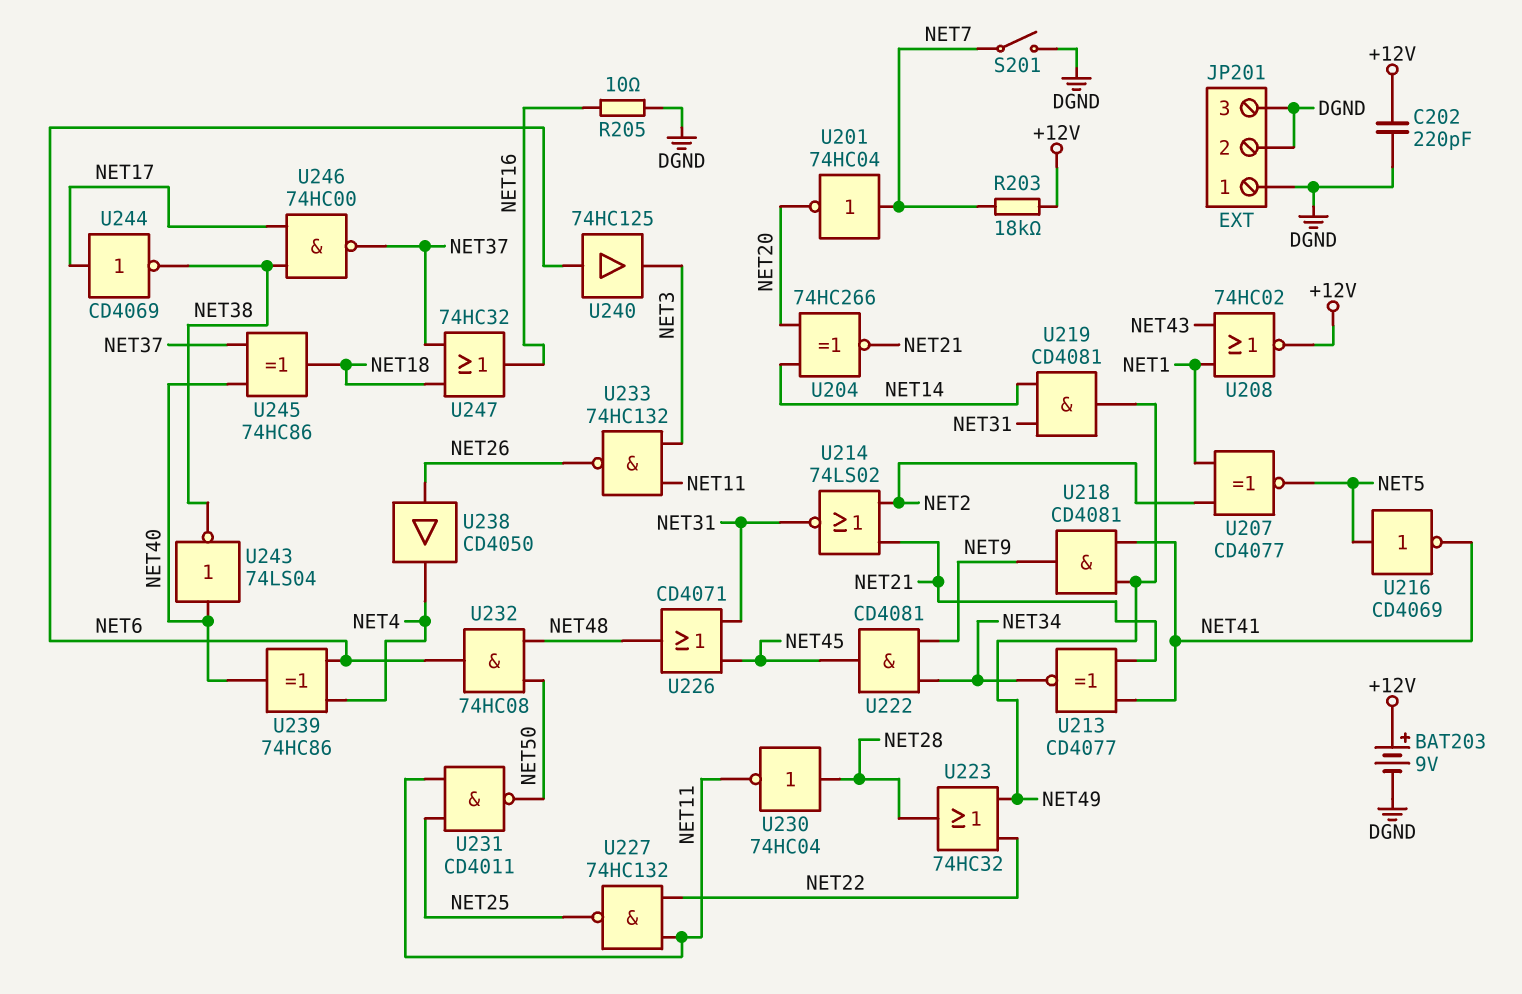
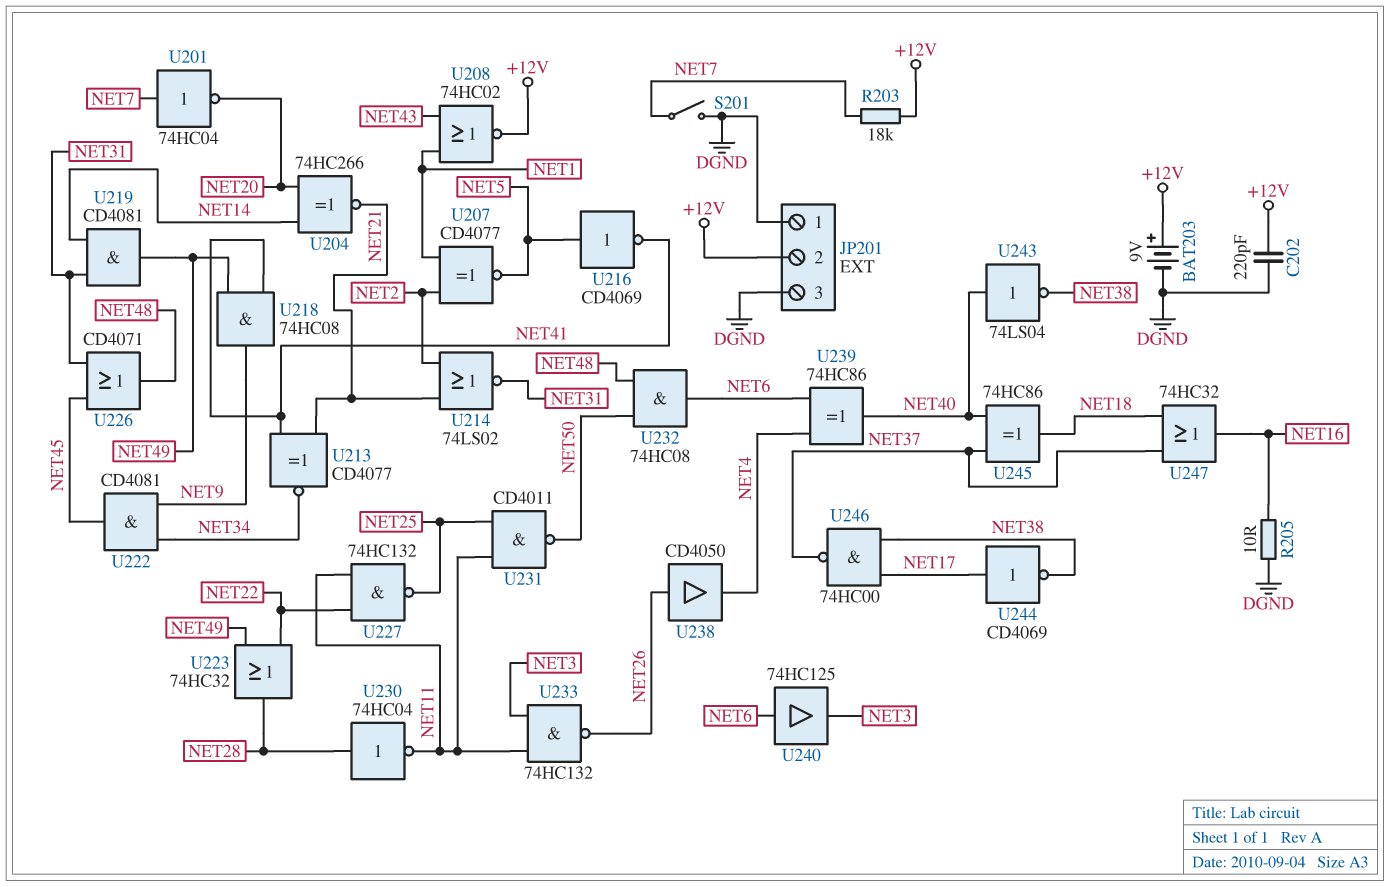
JP201 pin 2: DGND -> +12V
U218: AND CD4081 (in NET41, in NET49, out NET9) -> AND 74HC08 (in NET41, in NET49, out NET9)

